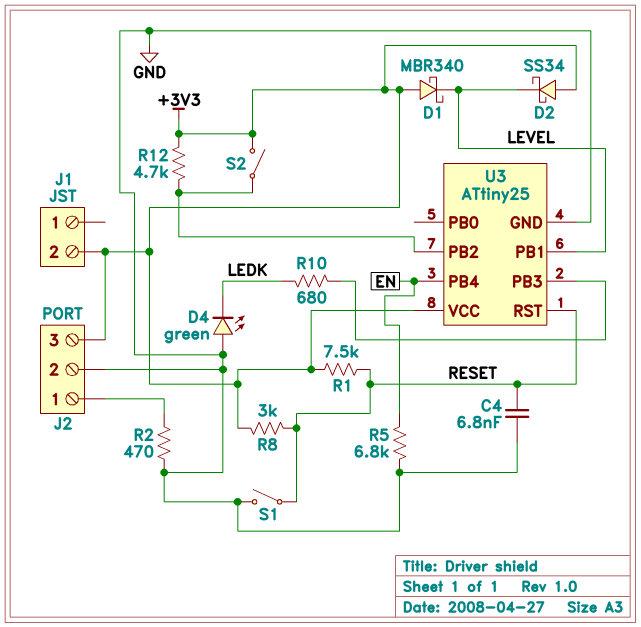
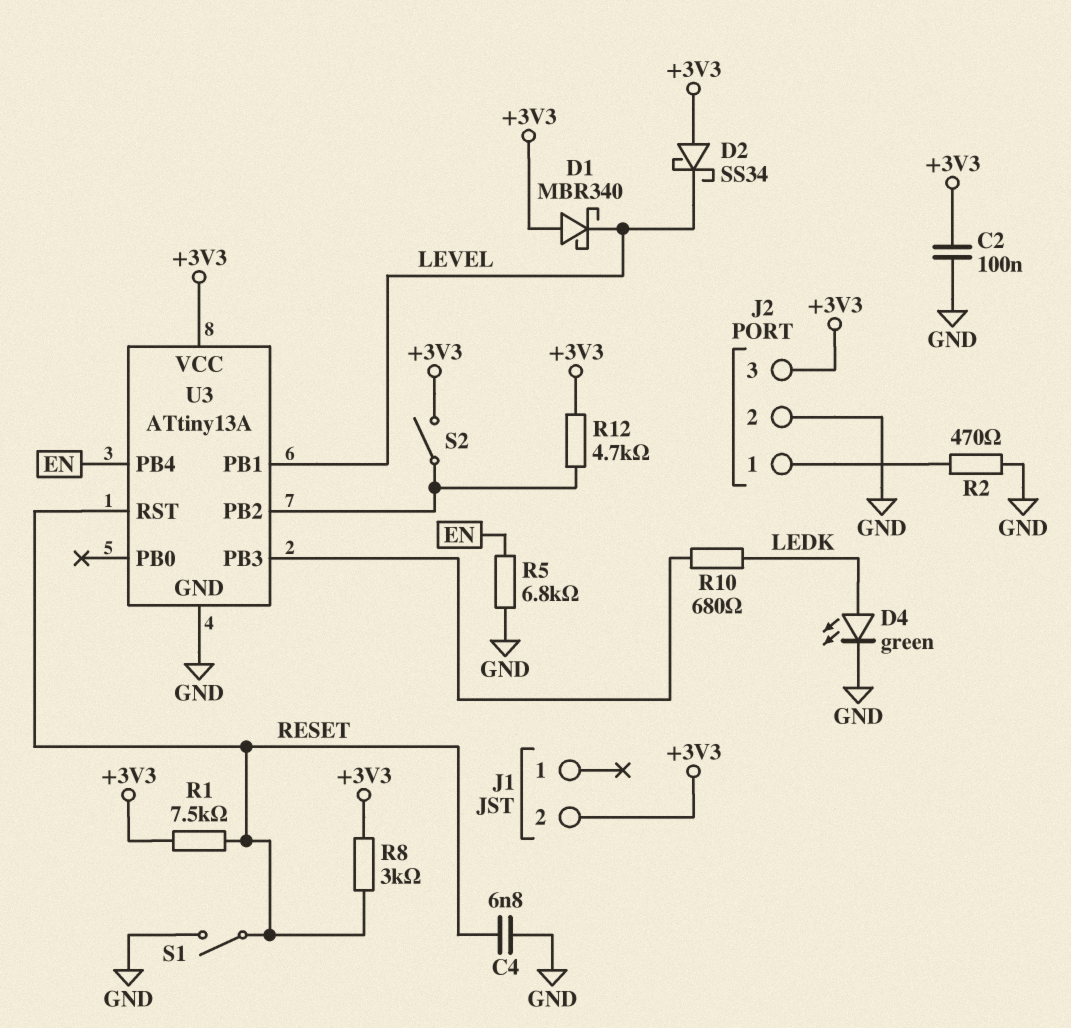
C2: none -> 100nF (+3V3, GND)
D4: LED green (A GND, K LEDK) -> LED green (A LEDK, K GND)
U3: ATtiny25 -> ATtiny13A

